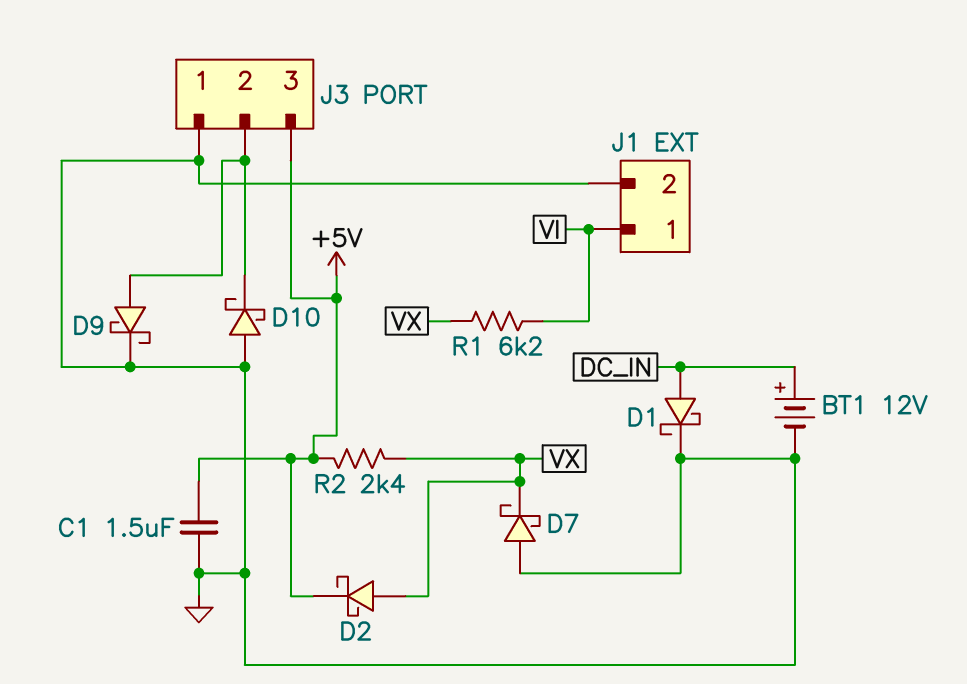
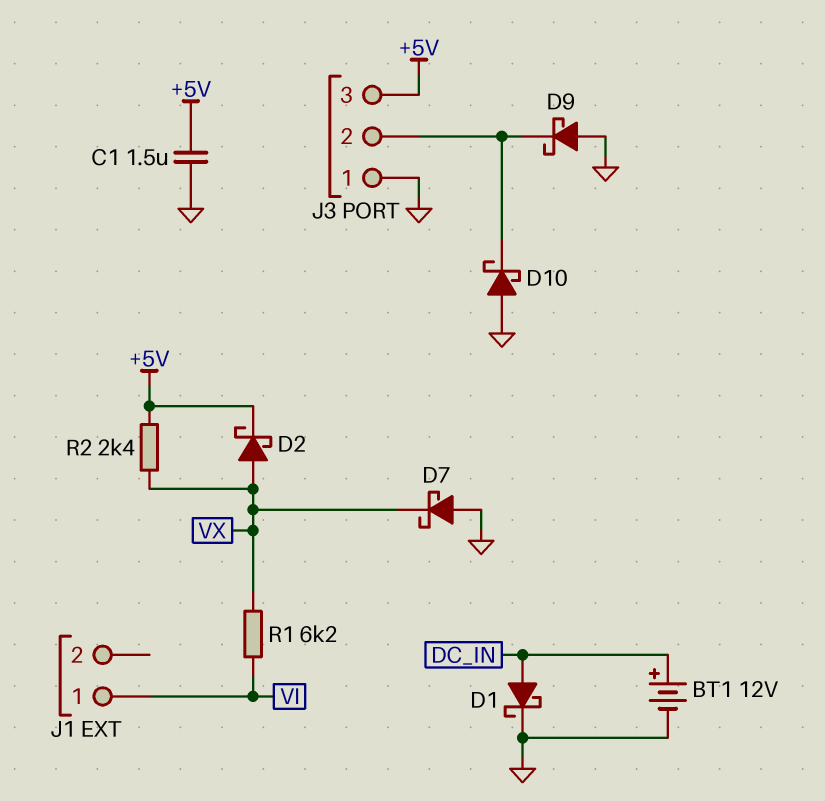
D9: schottky (A J3/2, K GND) -> schottky (A GND, K J3/2)
J1 pin 2: GND -> none

